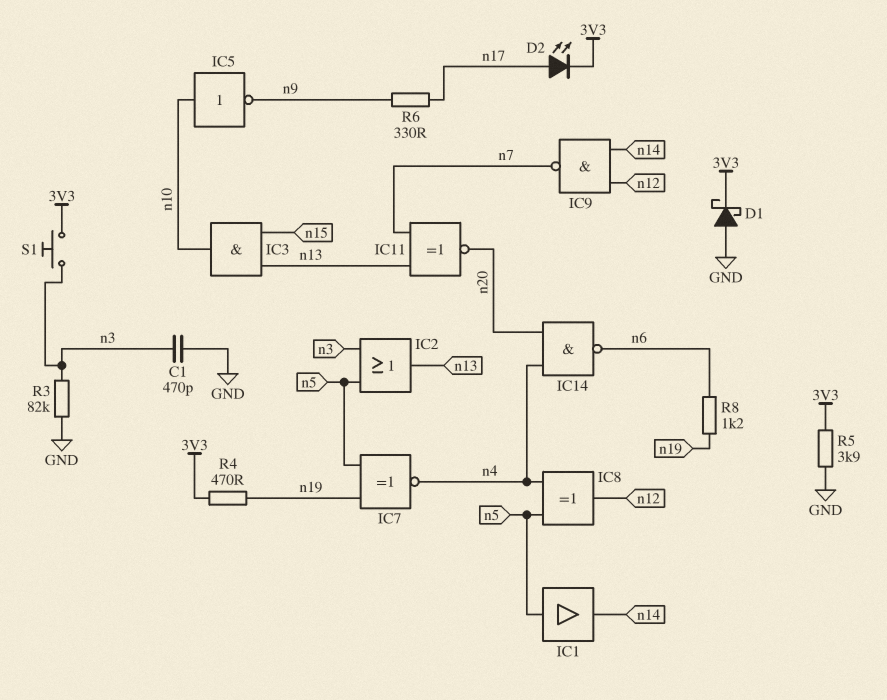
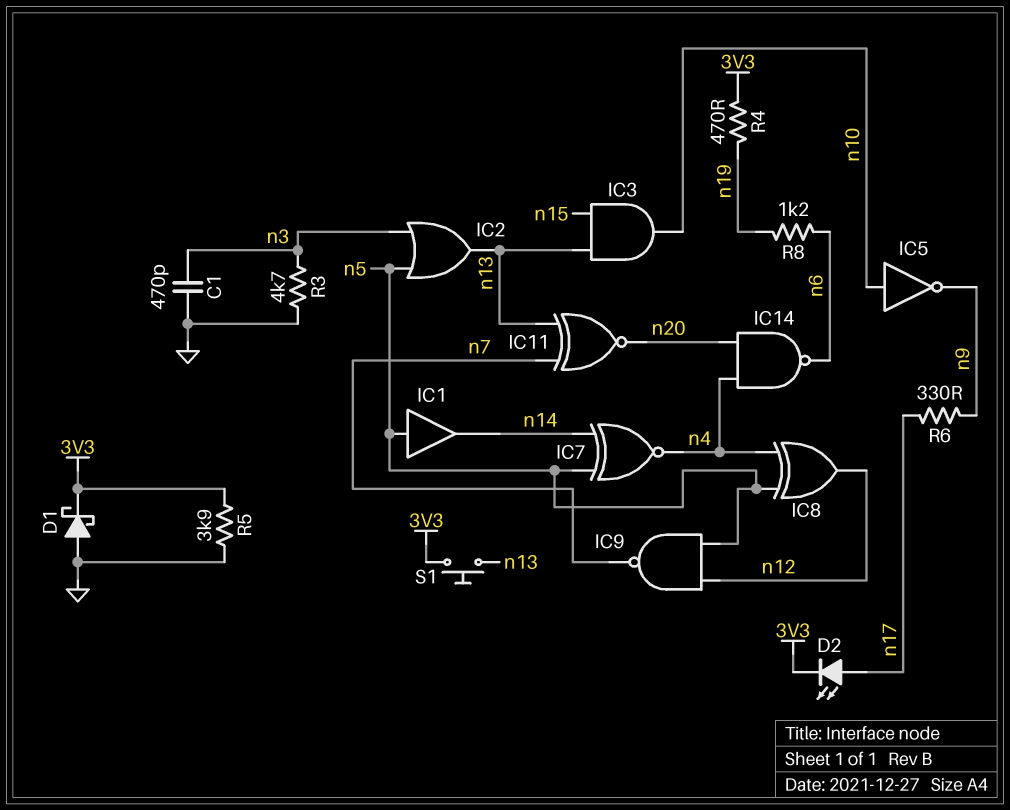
IC7: XNOR (in n5, in n19, out n4) -> XNOR (in n5, in n14, out n4)
IC9: NAND (in n12, in n14, out n7) -> NAND (in n5, in n12, out n7)
R3: 82k (GND, n3) -> 4.7k (GND, n3)
S1: button (3V3, n3) -> button (3V3, n13)

